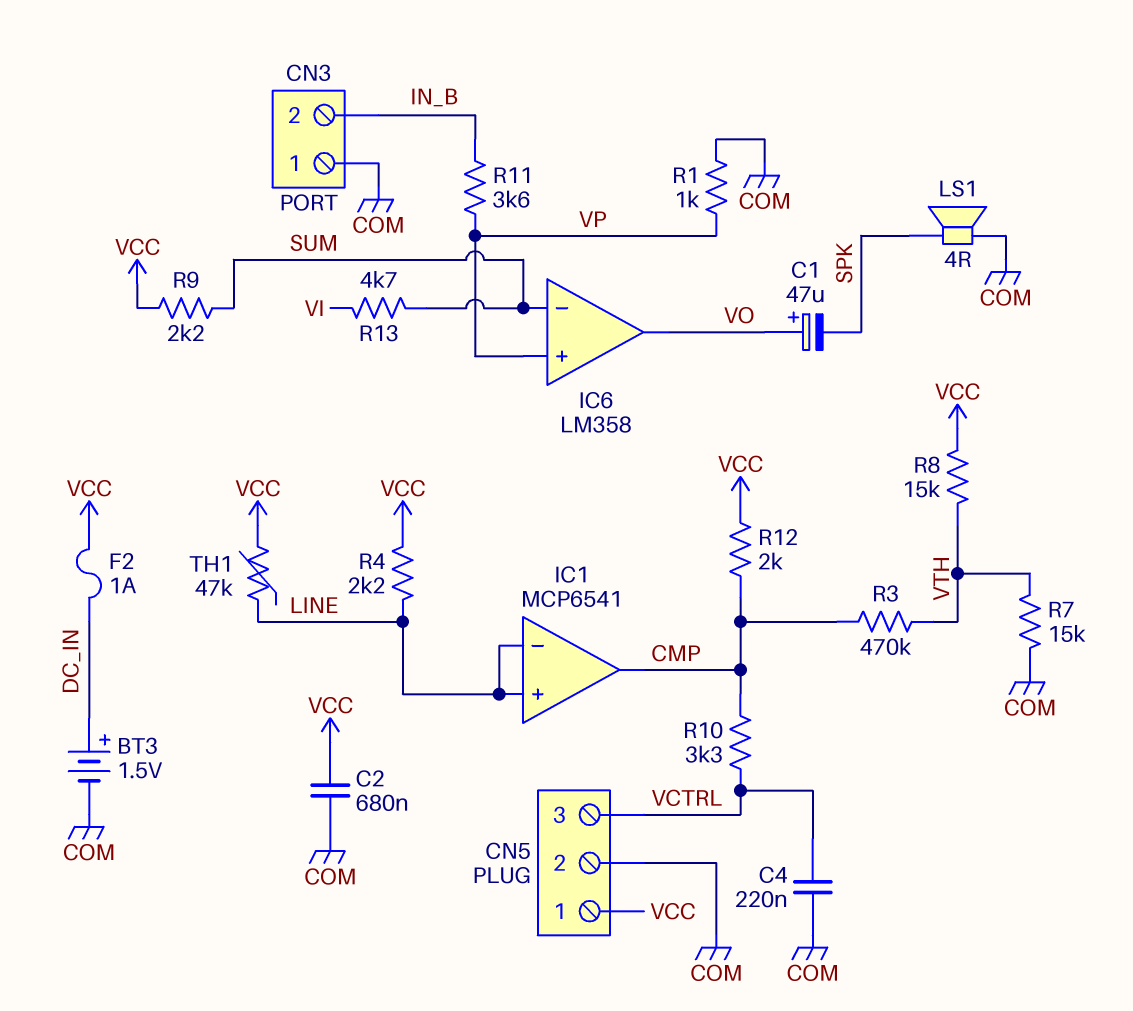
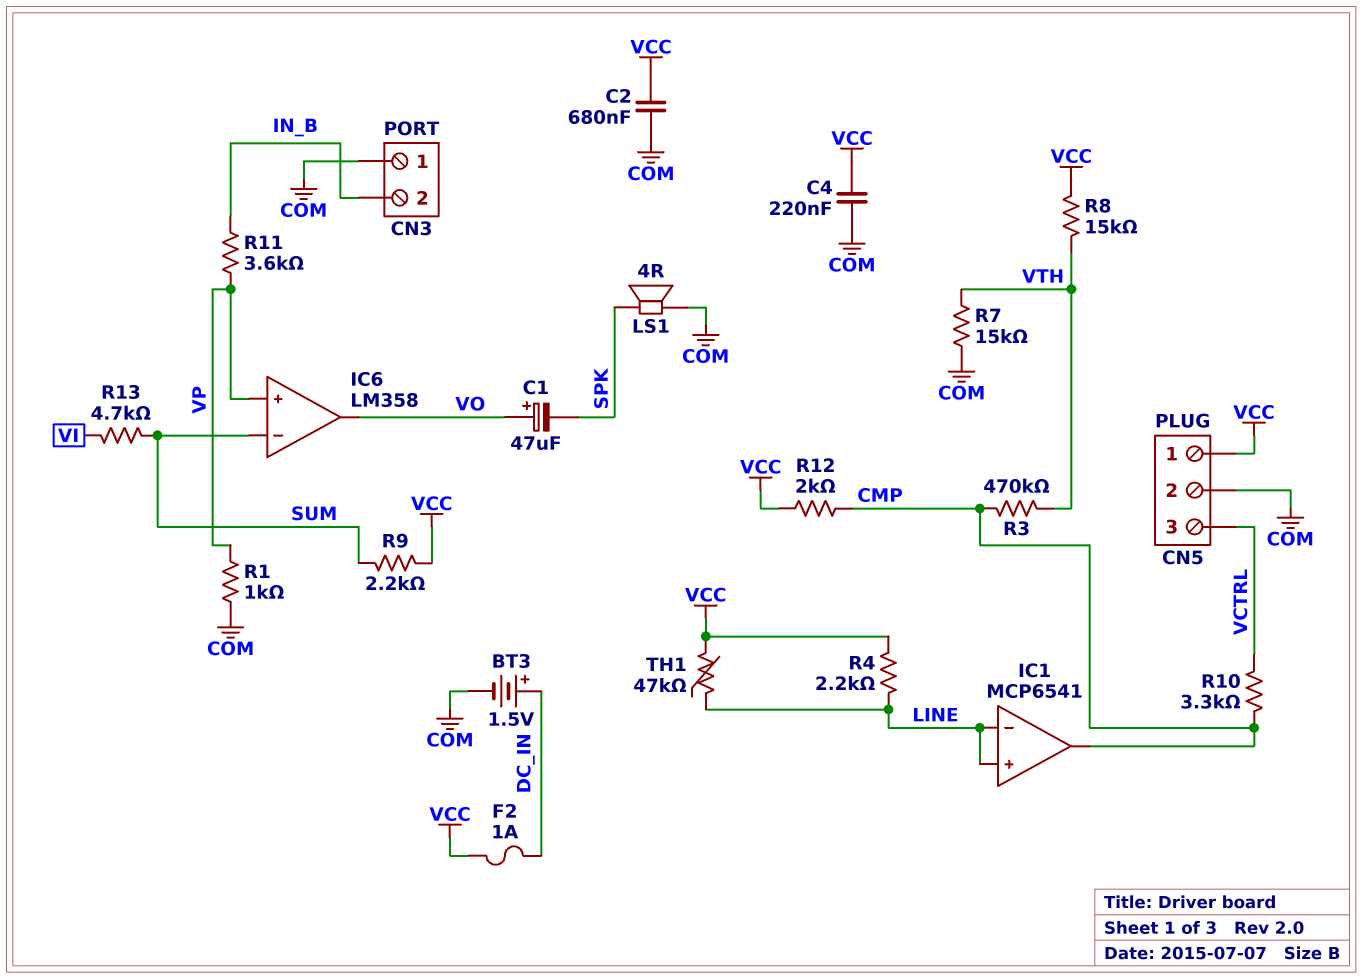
C4: 220nF (COM, VCTRL) -> 220nF (COM, VCC)

